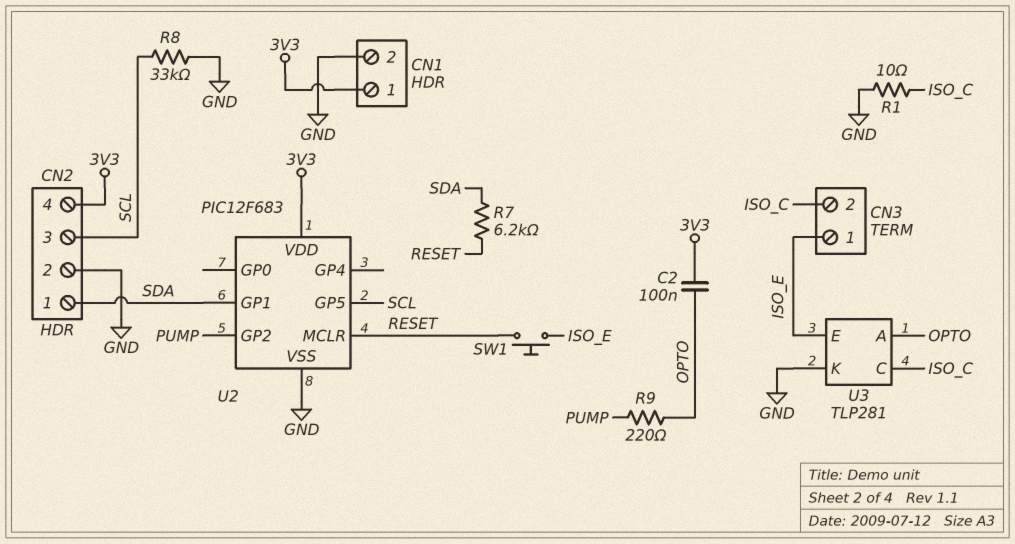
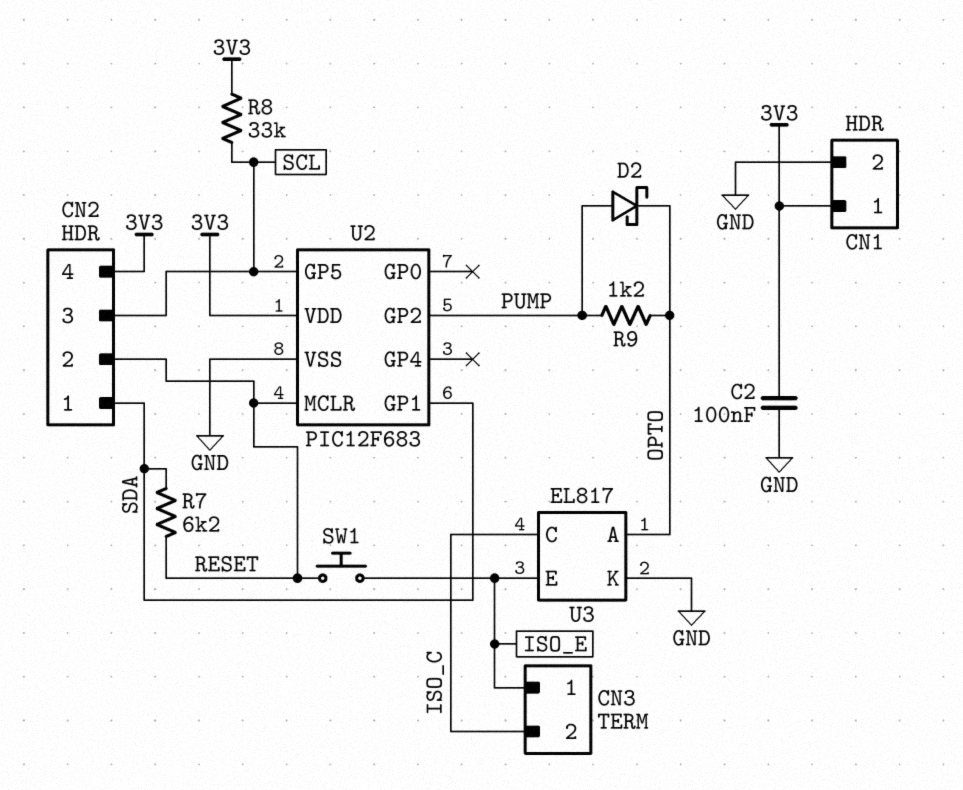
C2: 100nF (3V3, OPTO) -> 100nF (3V3, GND)
CN2 pin 2: GND -> RESET
D2: none -> schottky (A PUMP, K OPTO)
R1: 10 (GND, ISO_C) -> none
R8: 33k (GND, SCL) -> 33k (3V3, SCL)
R9: 220 (OPTO, PUMP) -> 1.2k (OPTO, PUMP)
U3: TLP281 -> EL817

